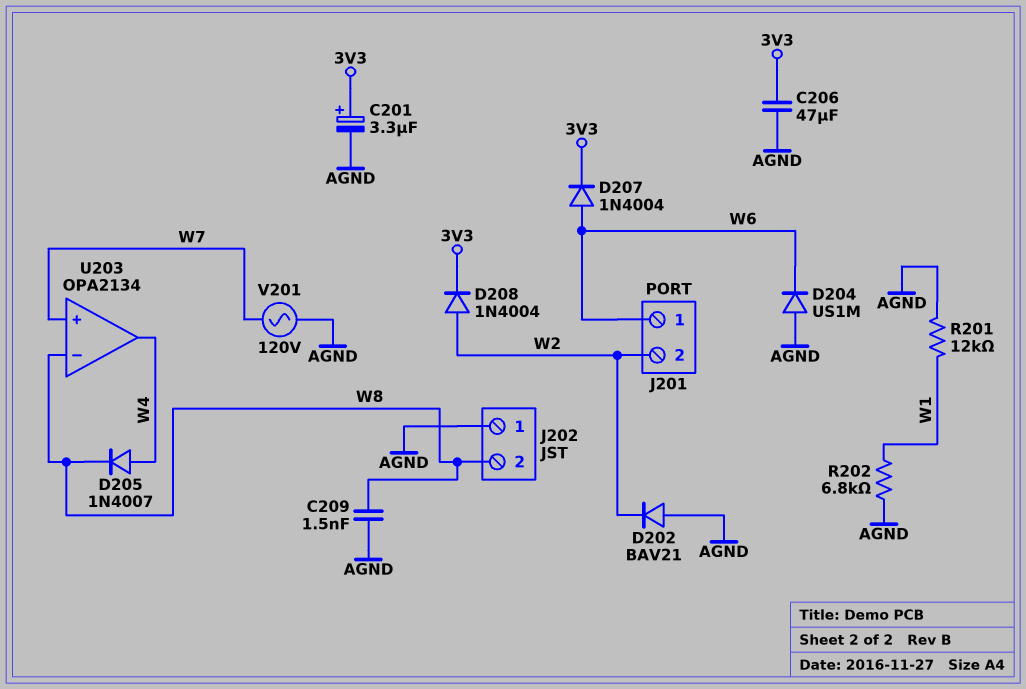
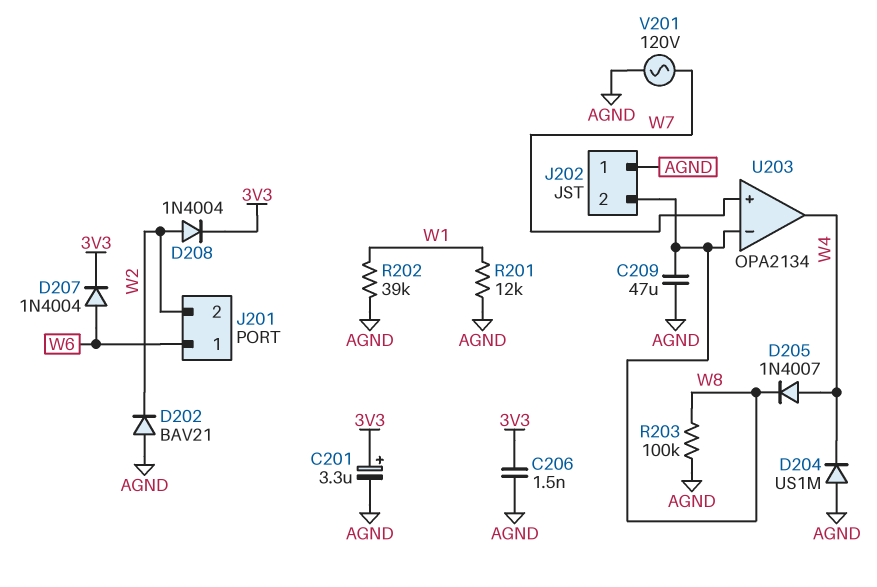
C206: 47uF (3V3, AGND) -> 1.5nF (3V3, AGND)
C209: 1.5nF (AGND, W8) -> 47uF (AGND, W8)
D204: diode US1M (A AGND, K W6) -> diode US1M (A AGND, K W4)
R202: 6.8k (AGND, W1) -> 39k (AGND, W1)
R203: none -> 100k (AGND, W8)

